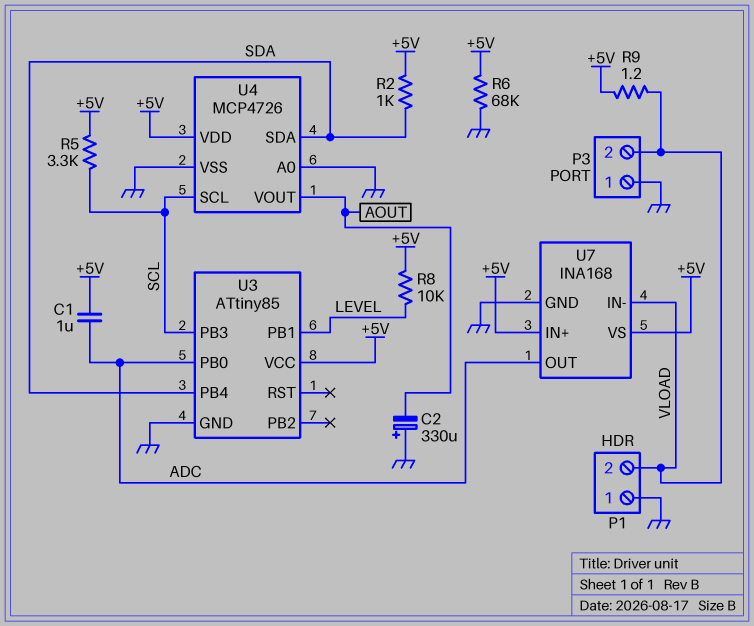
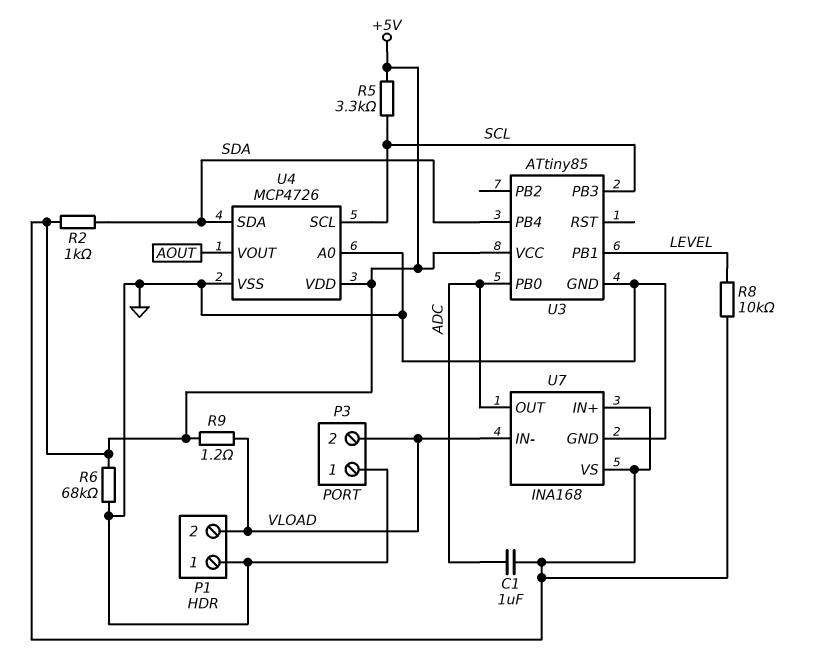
C2: 330uF (plus GND, minus AOUT) -> none

